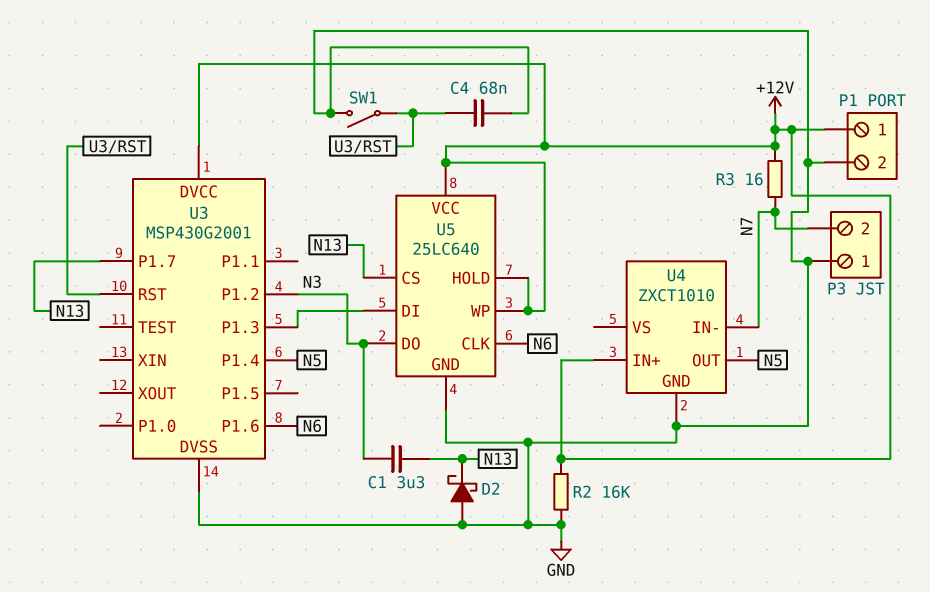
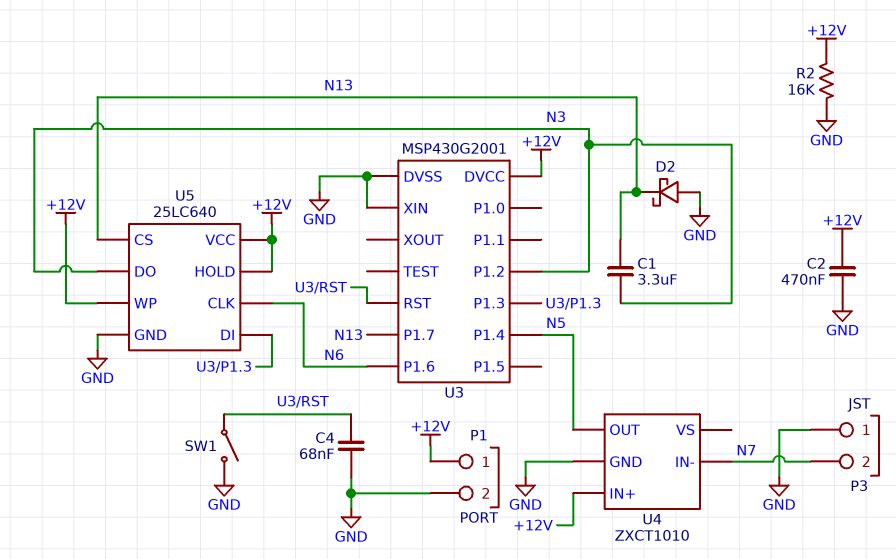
C2: none -> 470nF (+12V, GND)
R3: 16 (+12V, N7) -> none
U3 pin XIN: none -> GND

